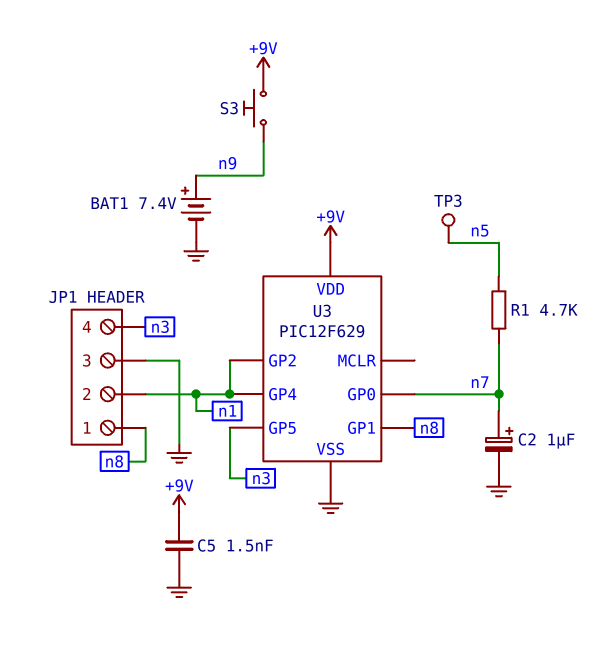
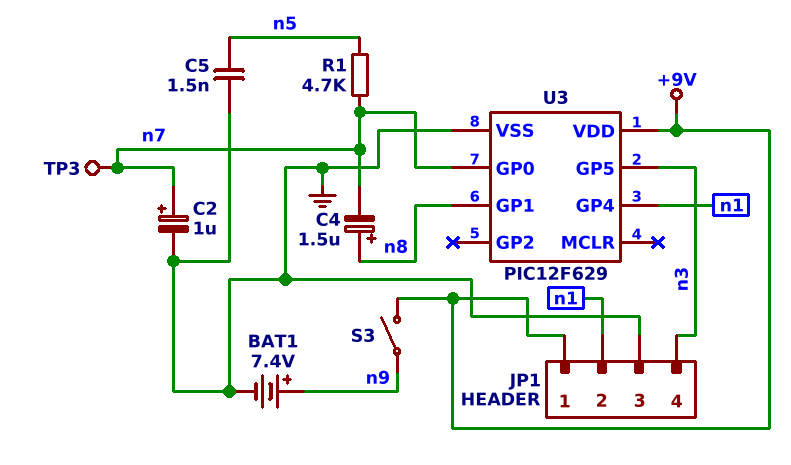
C4: none -> 1.5uF (plus n8, minus n7)
C5: 1.5nF (+9V, GND) -> 1.5nF (GND, n5)
JP1 pin 1: n8 -> +9V
S3: button (+9V, n9) -> switch (+9V, n9)
TP3: test point (n5) -> test point (n7)
U3 pin GP2: n1 -> none

